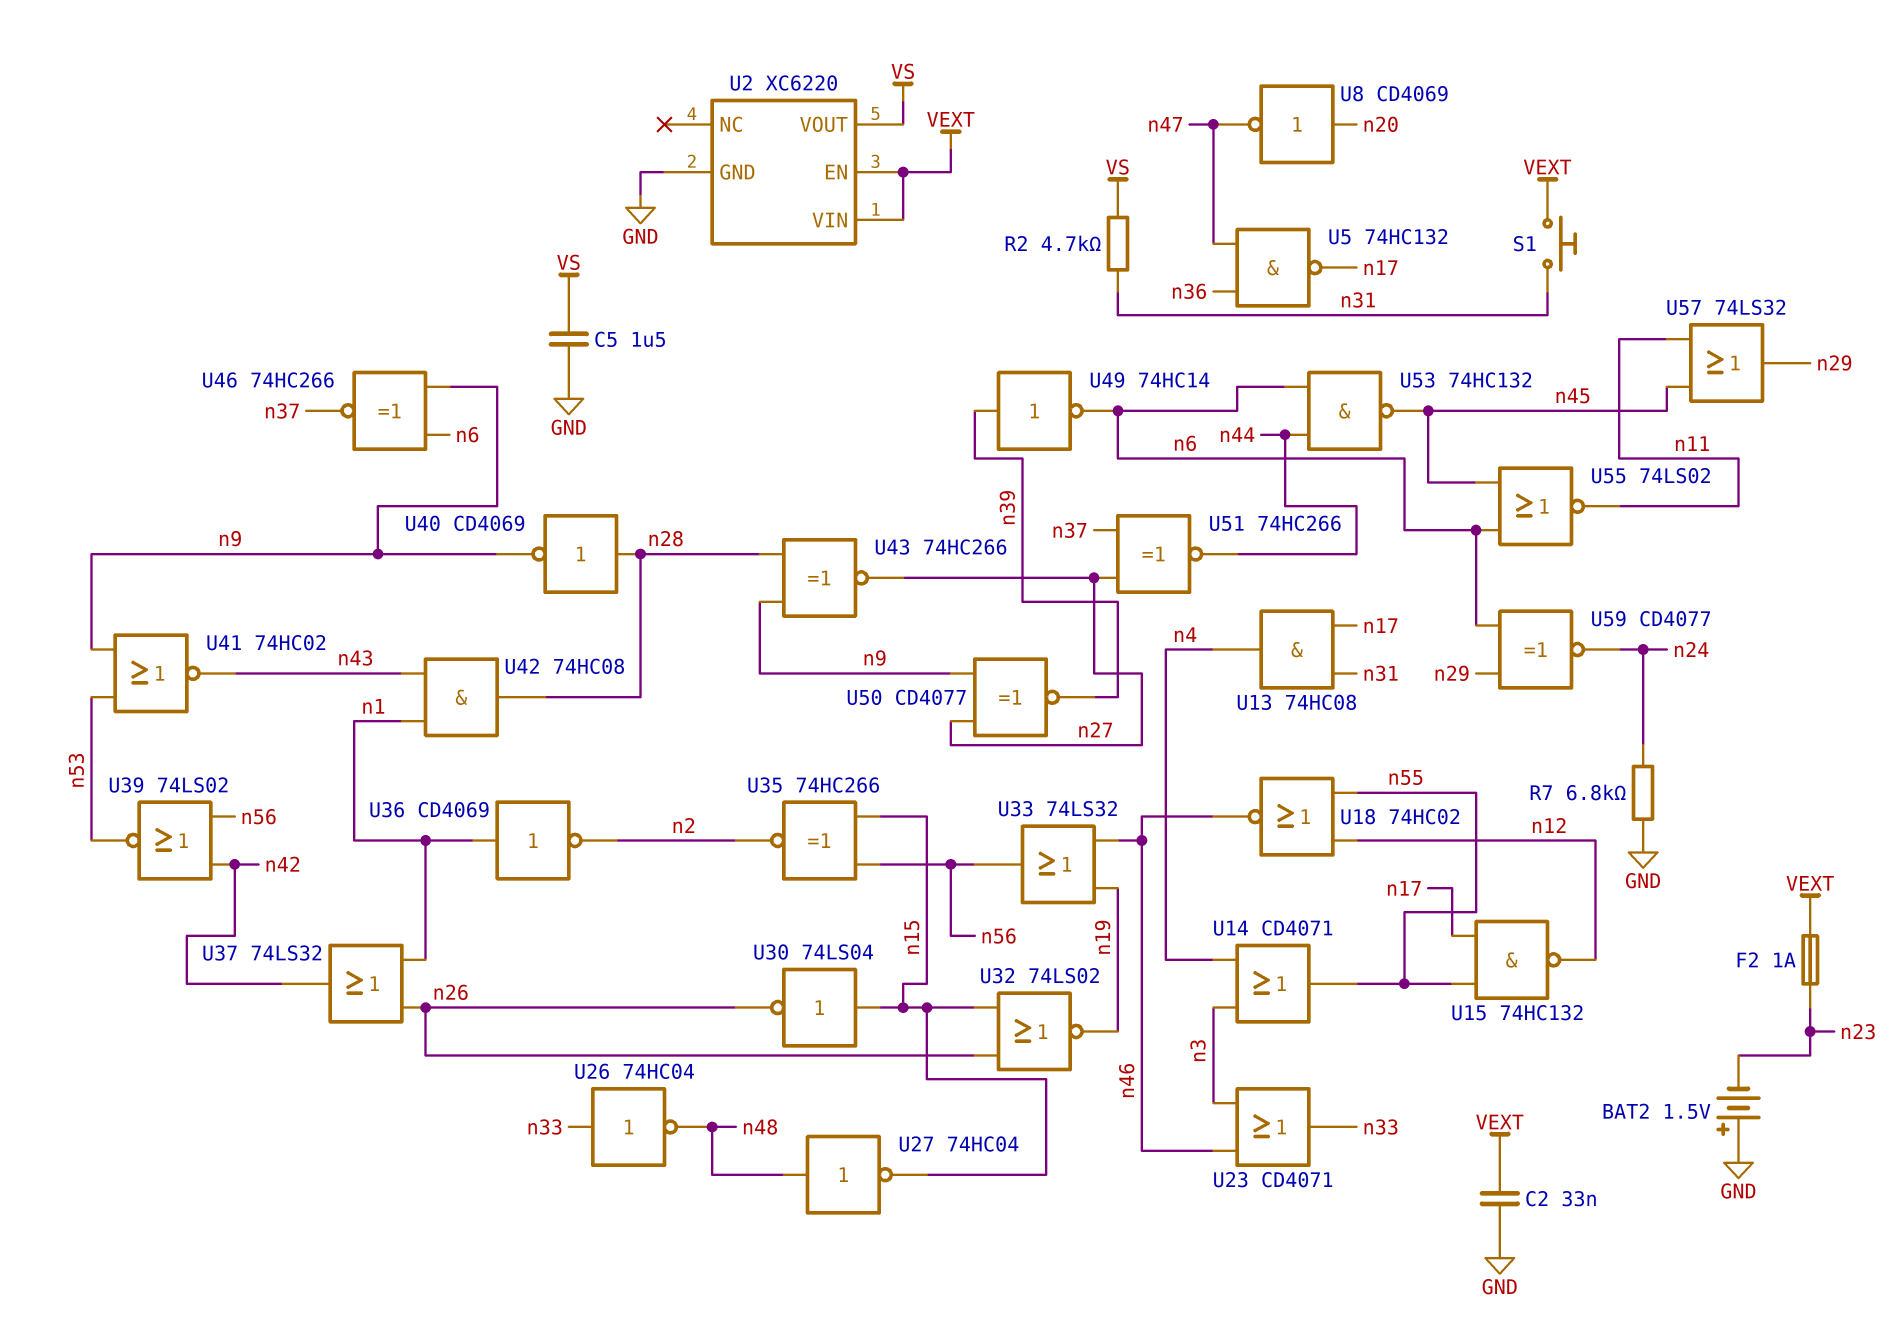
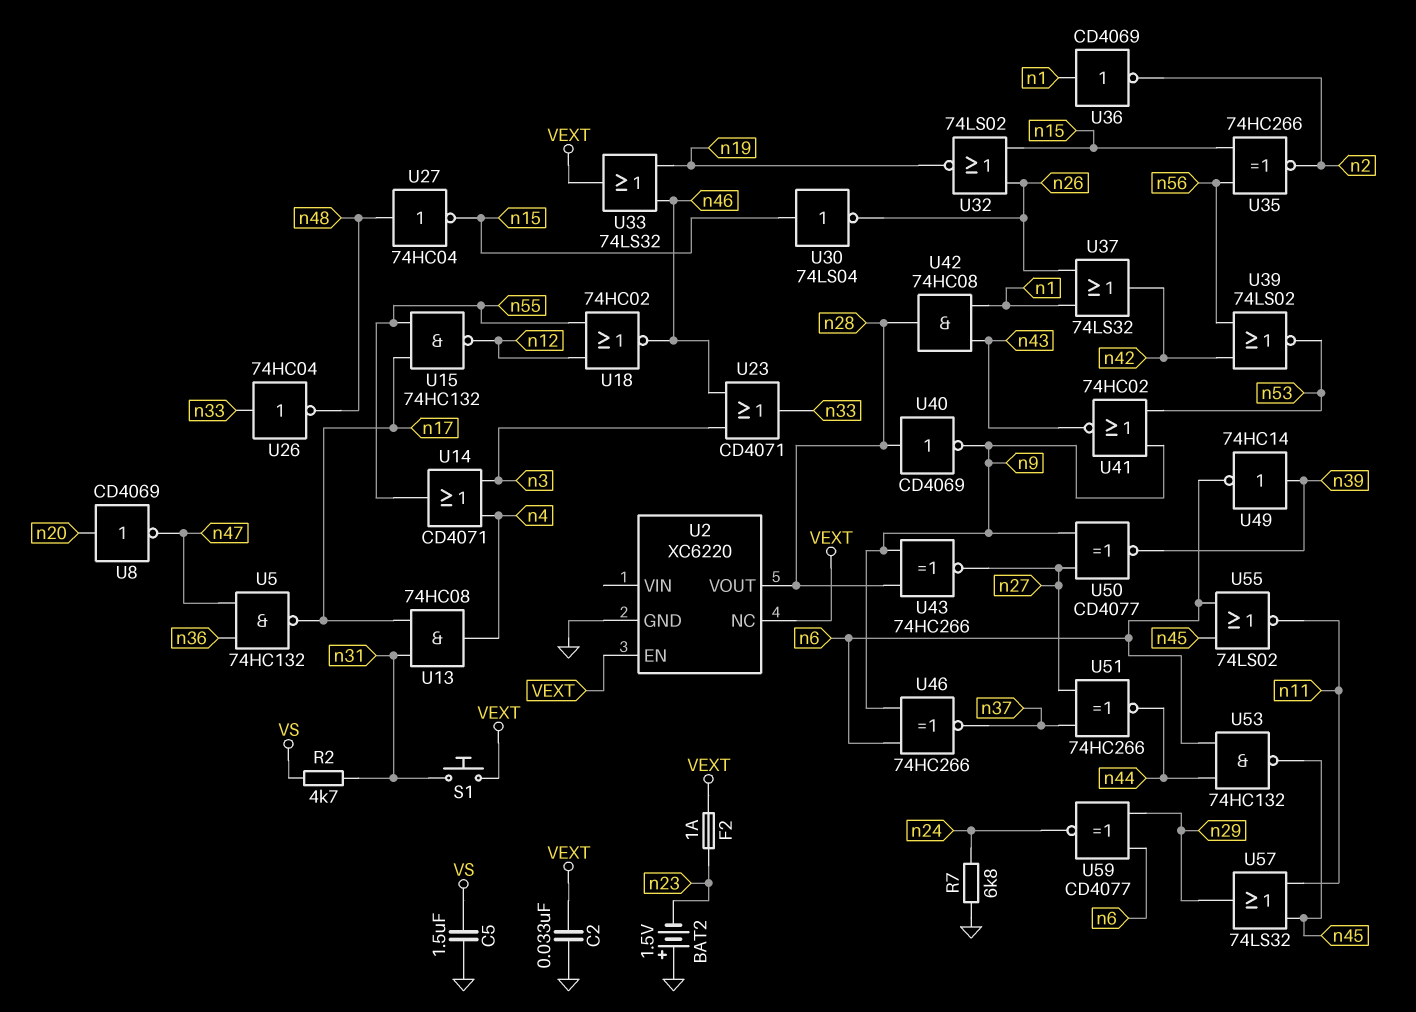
U2 pin NC: none -> VEXT
U2 pin VIN: VEXT -> none
U2 pin VOUT: VS -> n28
U33: OR 74LS32 (in n19, in n46, out n56) -> OR 74LS32 (in n19, in n46, out VEXT)

